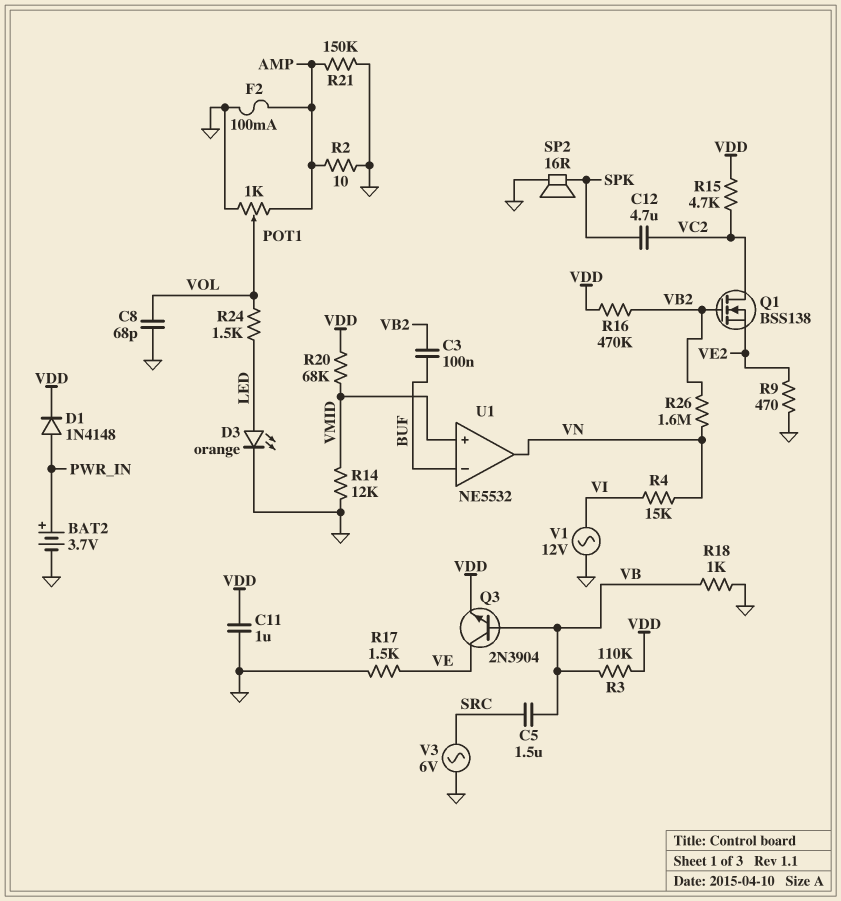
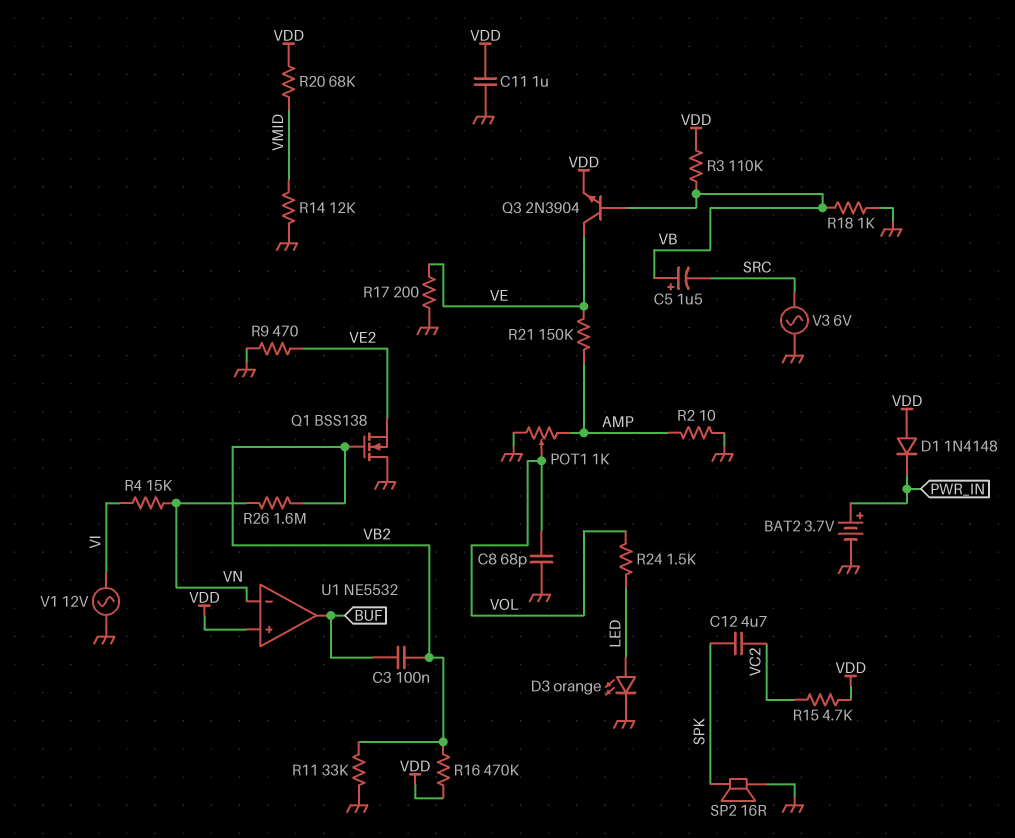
C5: 1.5uF (SRC, VB) -> 1.5uF (plus VB, minus SRC)
D1: diode 1N4148 (A PWR_IN, K VDD) -> diode 1N4148 (A VDD, K PWR_IN)
F2: 100mA (AMP, GND) -> none
Q1: NMOS BSS138 (G VB2, D VC2, S VE2) -> NMOS BSS138 (G VB2, D GND, S VE2)
R11: none -> 33k (GND, VB2)
R17: 1.5k (GND, VE) -> 200 (GND, VE)
R21: 150k (AMP, GND) -> 150k (AMP, VE)
U1 pin in+: VMID -> VDD
U1 pin in-: BUF -> VN
U1 pin out: VN -> BUF

